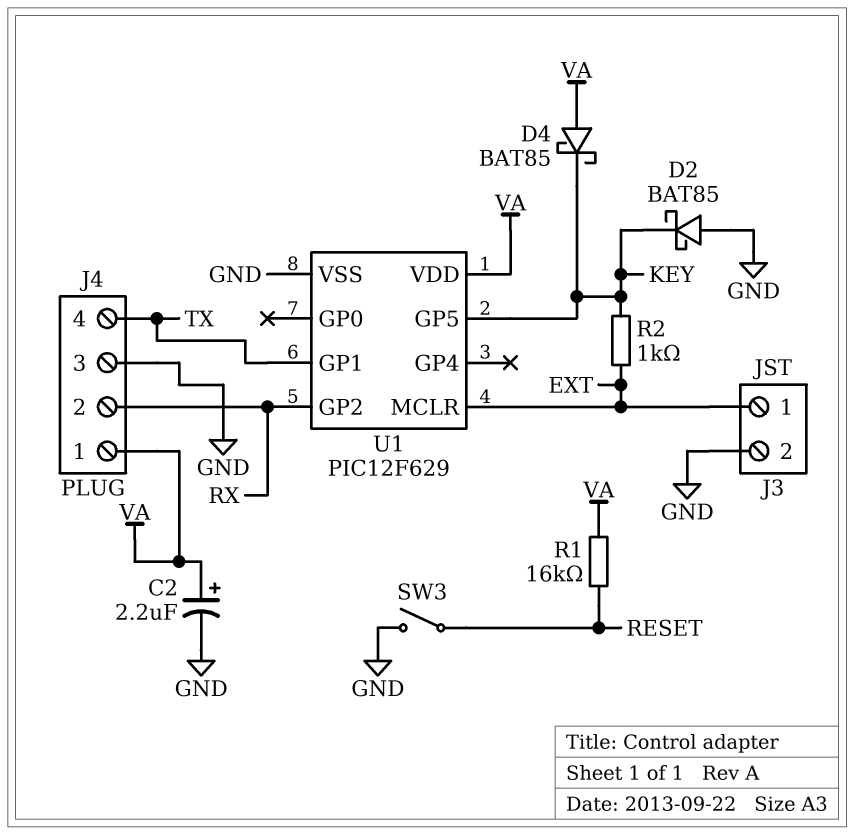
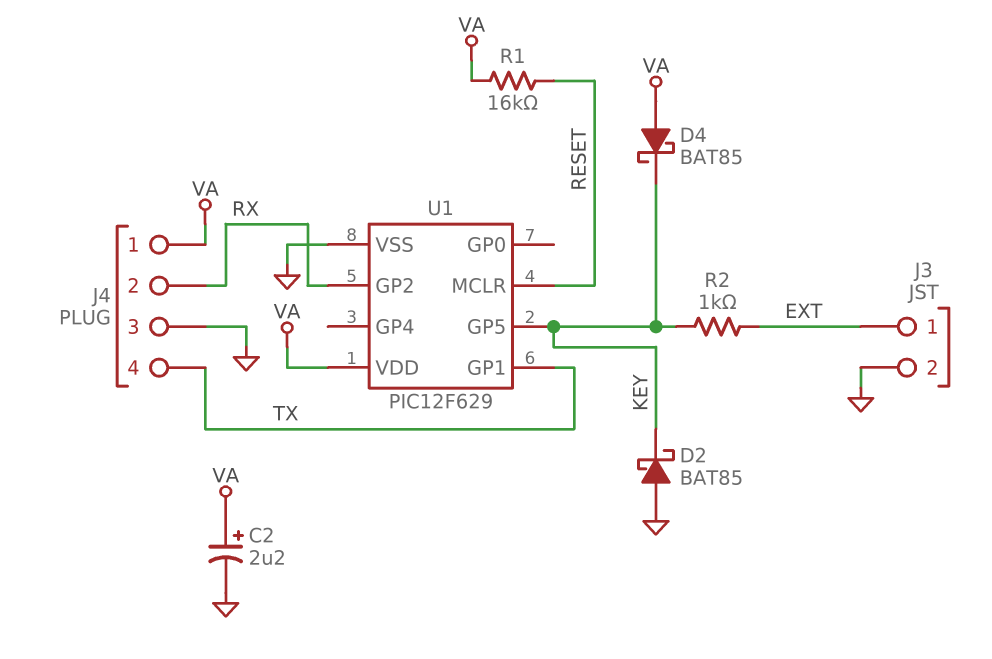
SW3: switch (GND, RESET) -> none
U1 pin MCLR: EXT -> RESET

